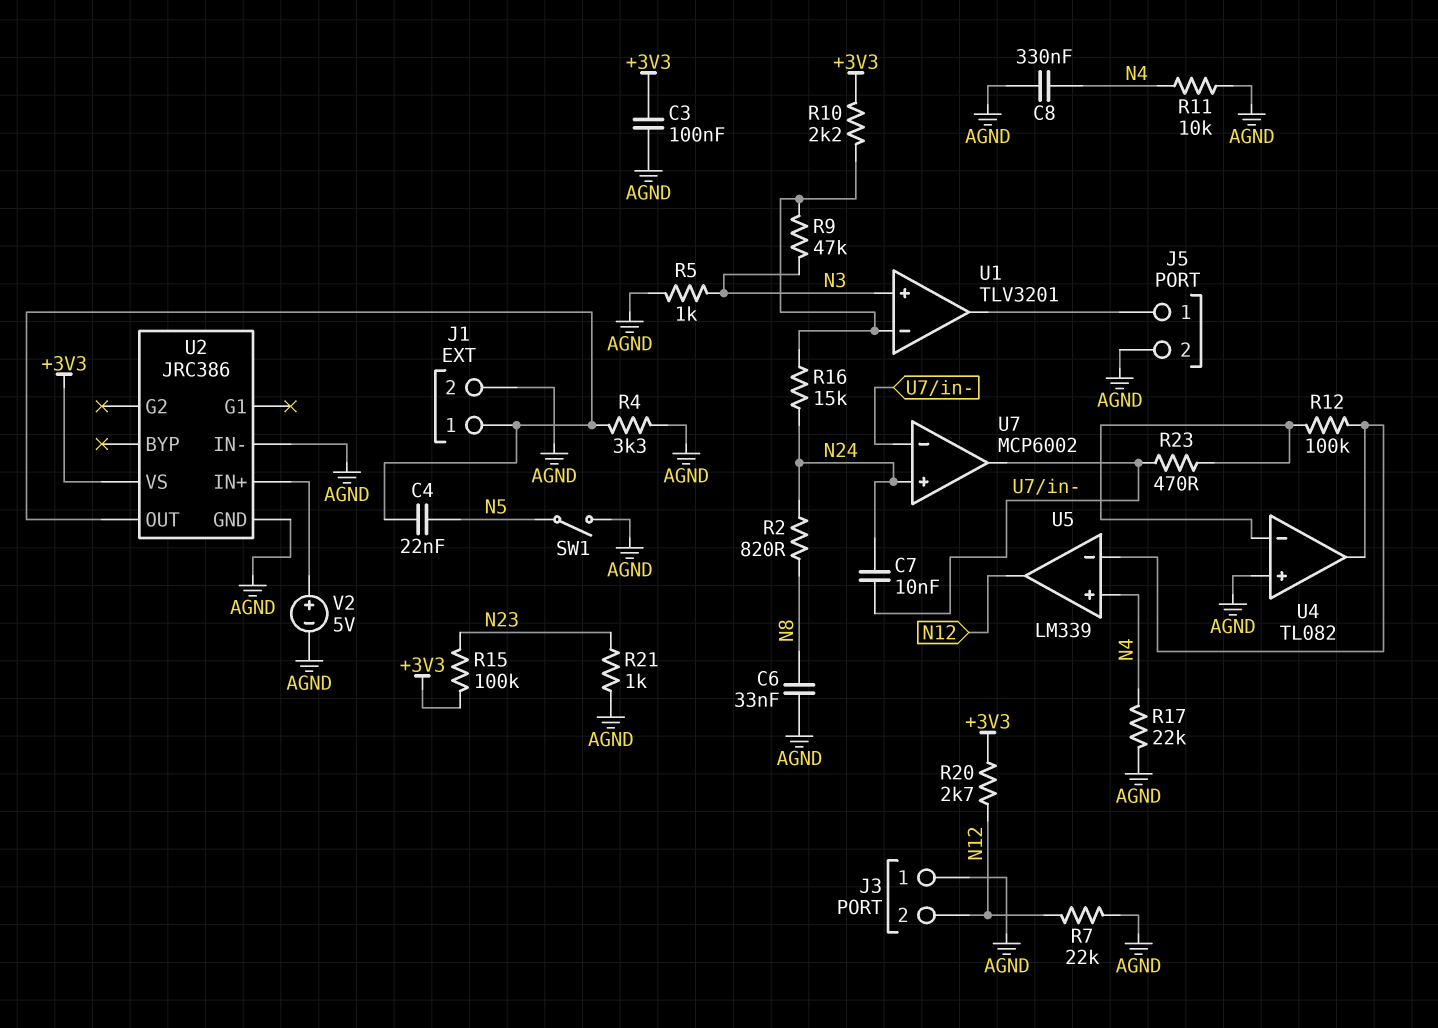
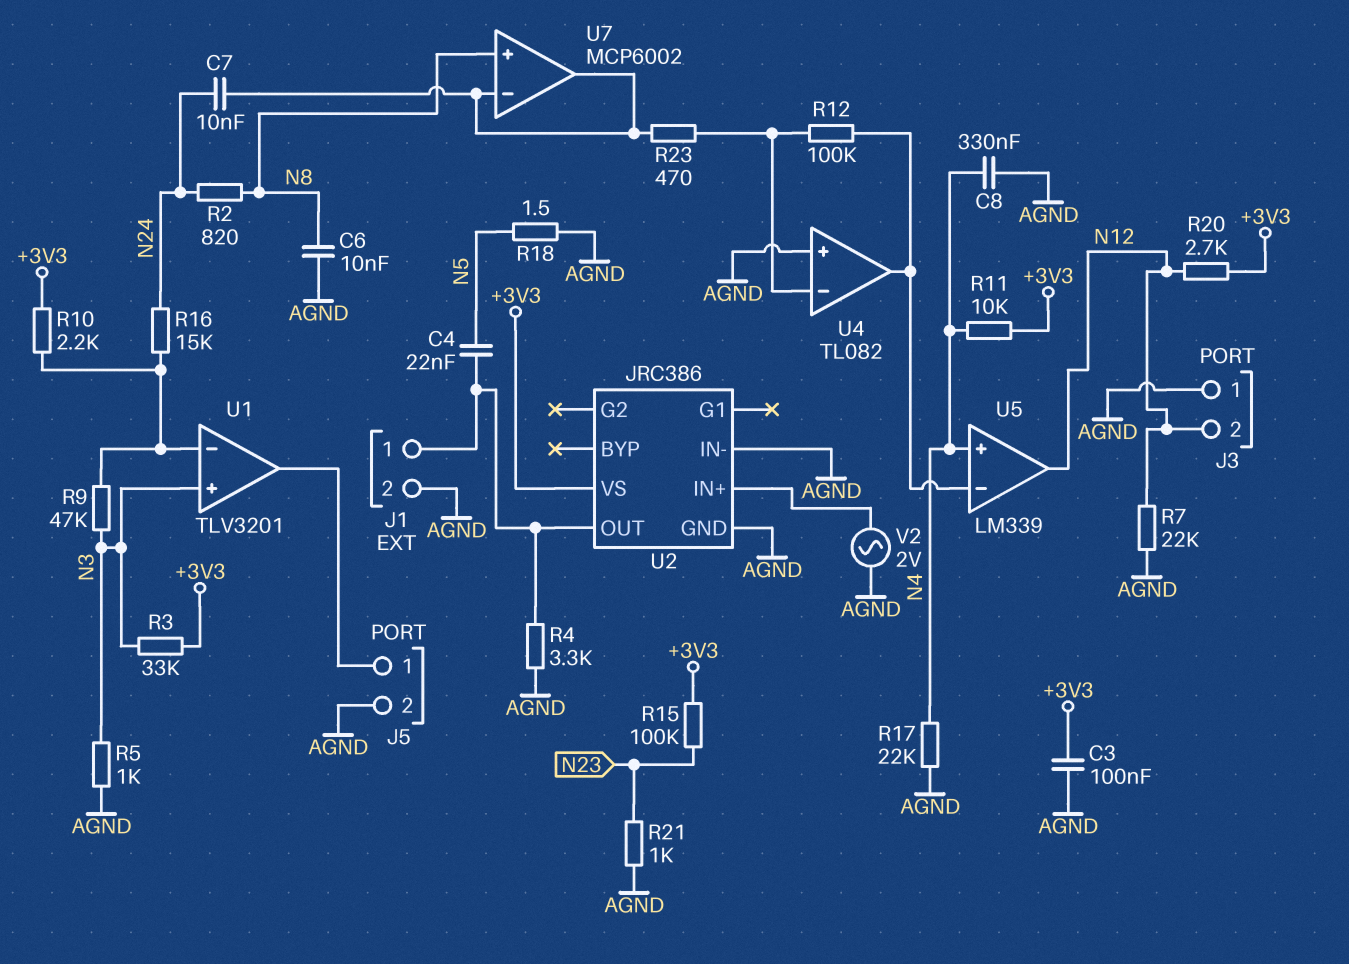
C6: 33nF (AGND, N8) -> 10nF (AGND, N8)
R3: none -> 33k (+3V3, N3)
R11: 10k (AGND, N4) -> 10k (+3V3, N4)
R18: none -> 1.5 (AGND, N5)
SW1: switch (AGND, N5) -> none
U7 pin in+: N24 -> N8
V2: 5V (plus U2/IN+, minus AGND) -> AC 2V (AGND, U2/IN+)

